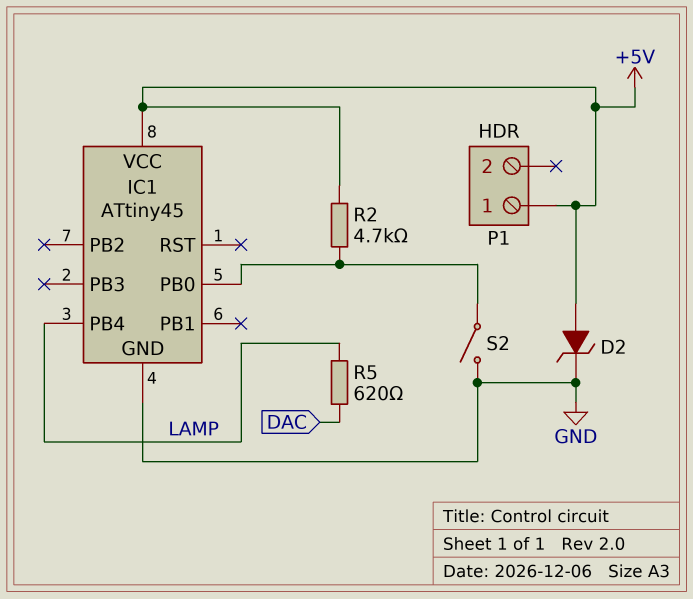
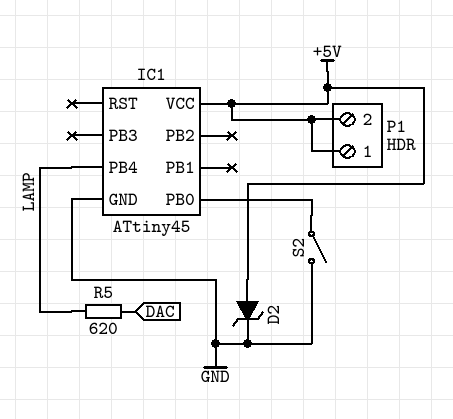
P1 pin 2: none -> +5V
R2: 4.7k (+5V, IC1/PB0) -> none

